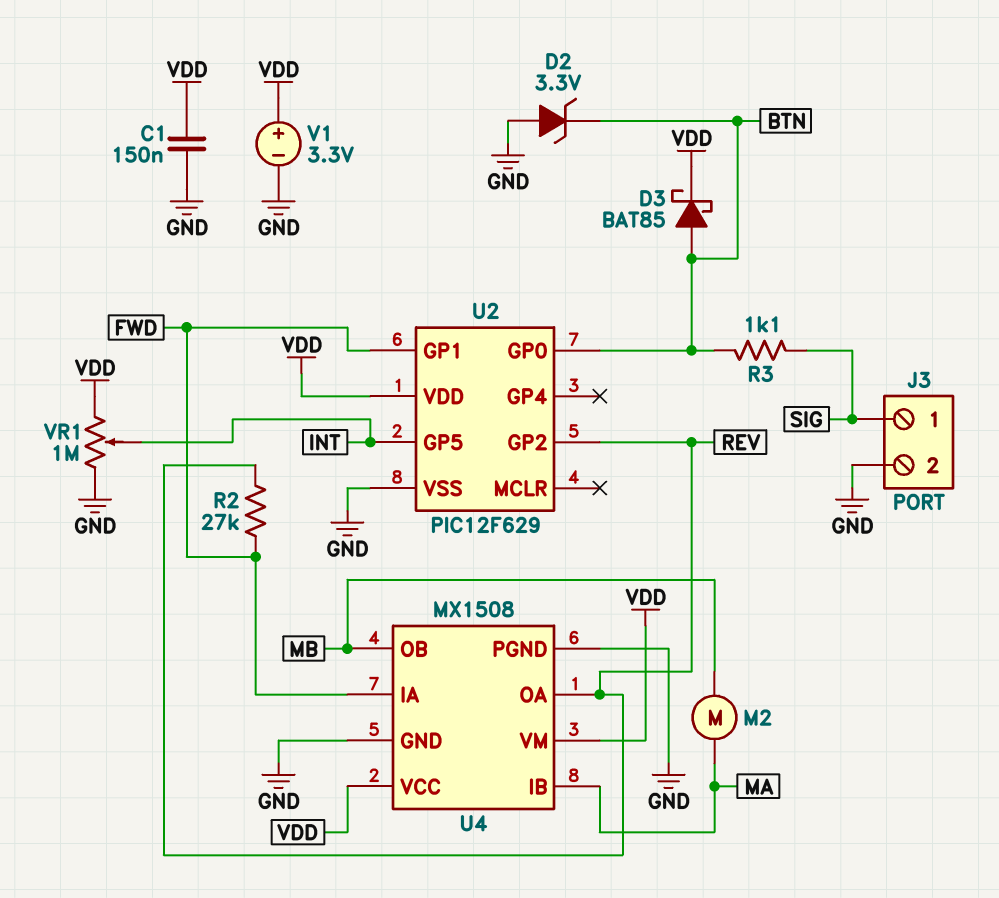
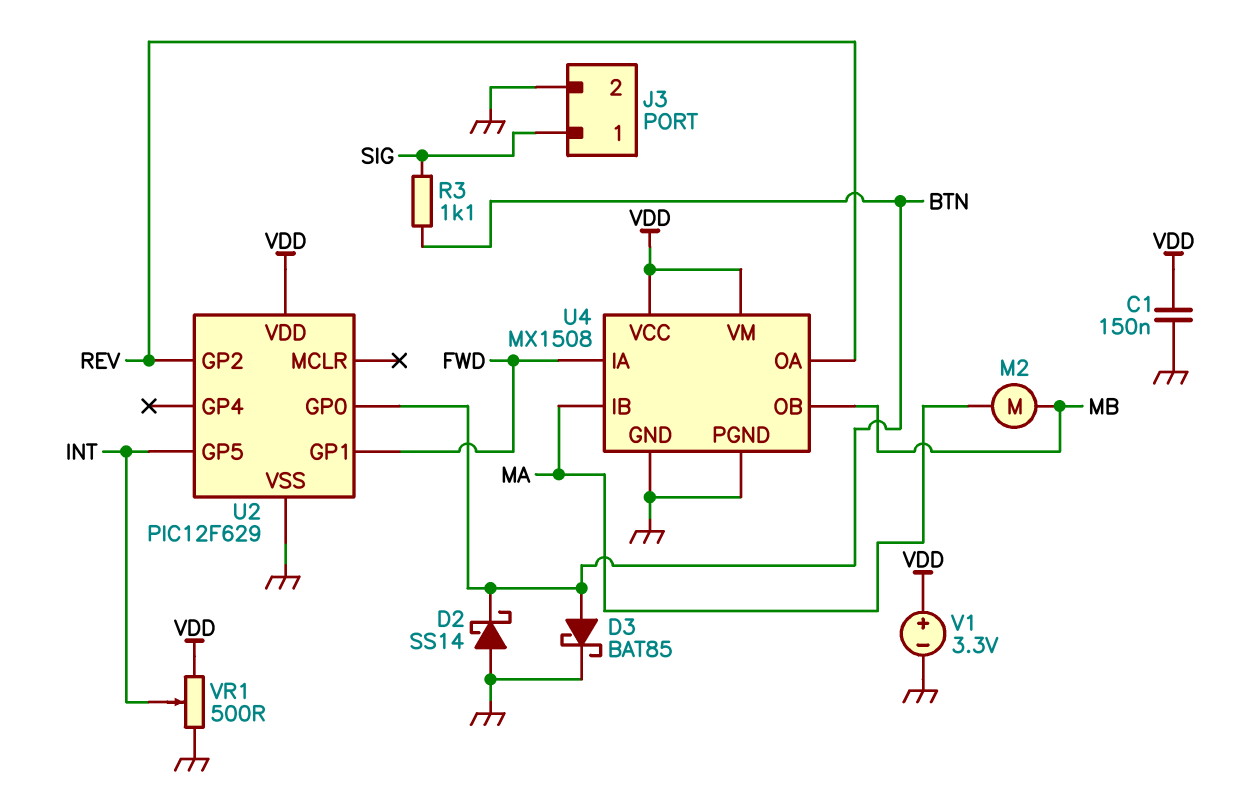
D2: zener 3.3V (A GND, K BTN) -> schottky SS14 (A GND, K BTN)
D3: schottky BAT85 (A BTN, K VDD) -> schottky BAT85 (A BTN, K GND)
R2: 27k (FWD, REV) -> none
VR1: 1M (GND, VDD, wiper INT) -> 500 (GND, VDD, wiper INT)

